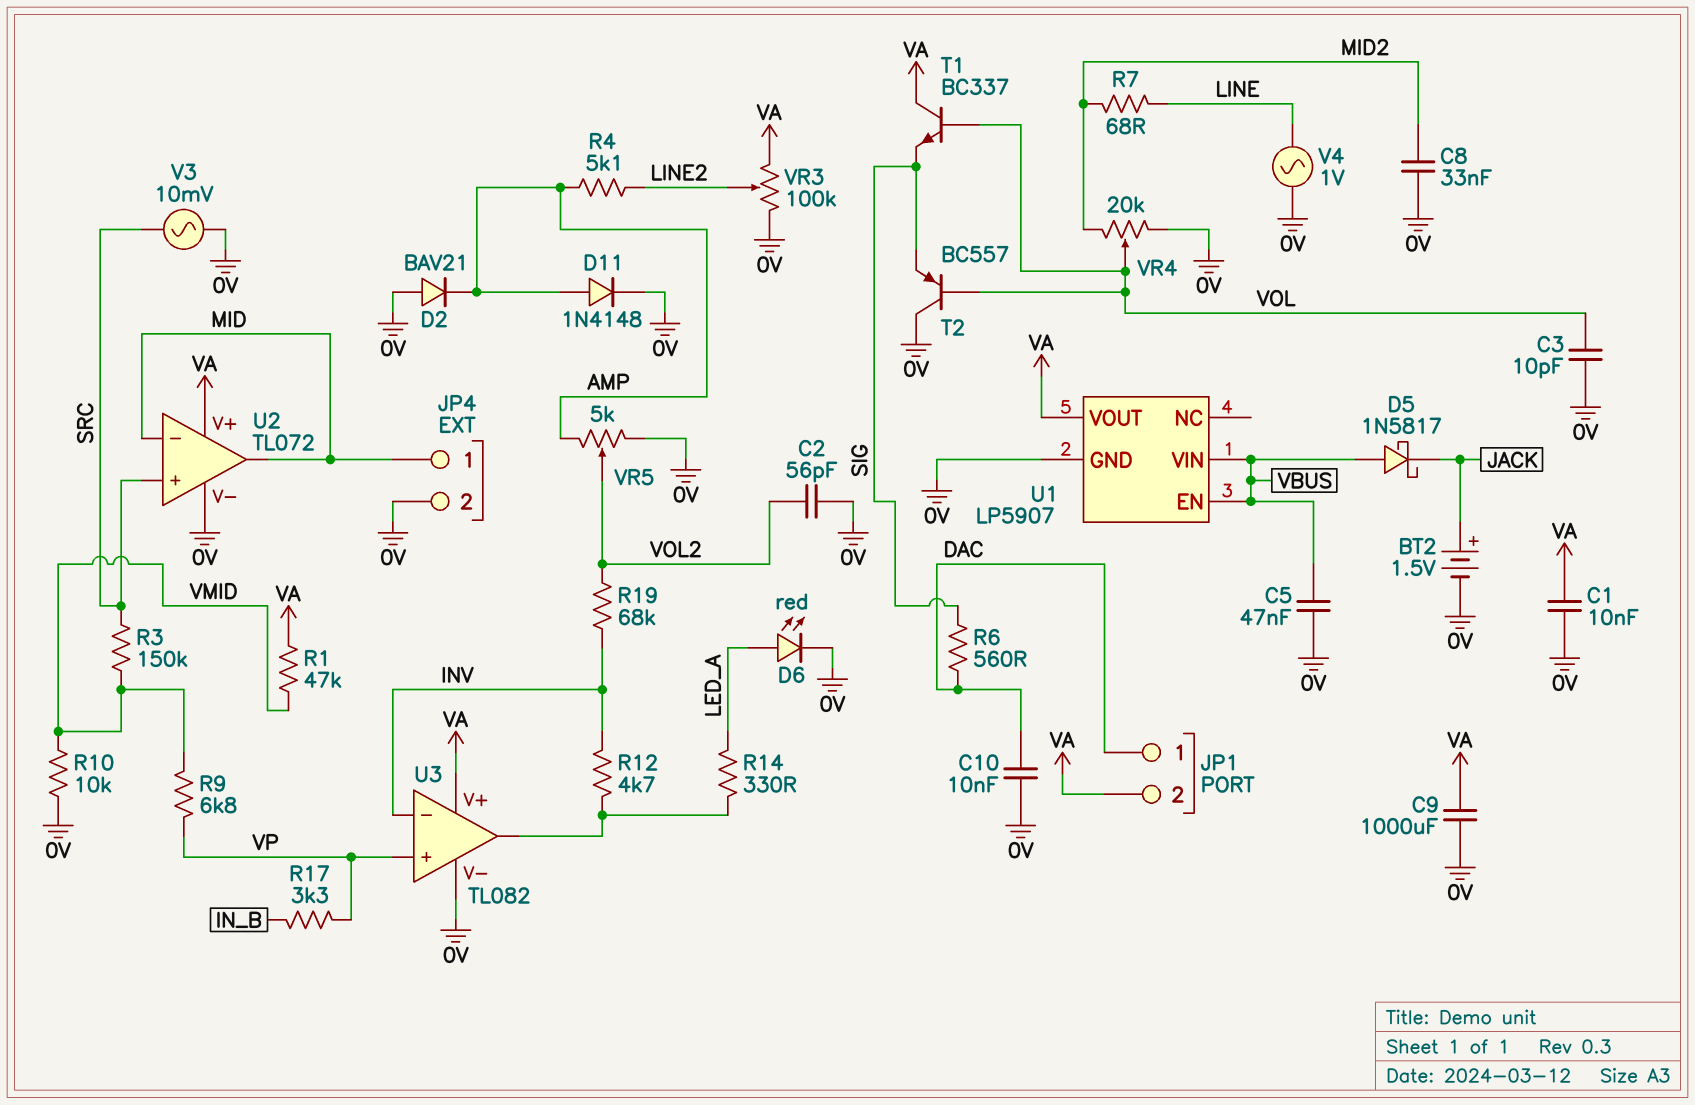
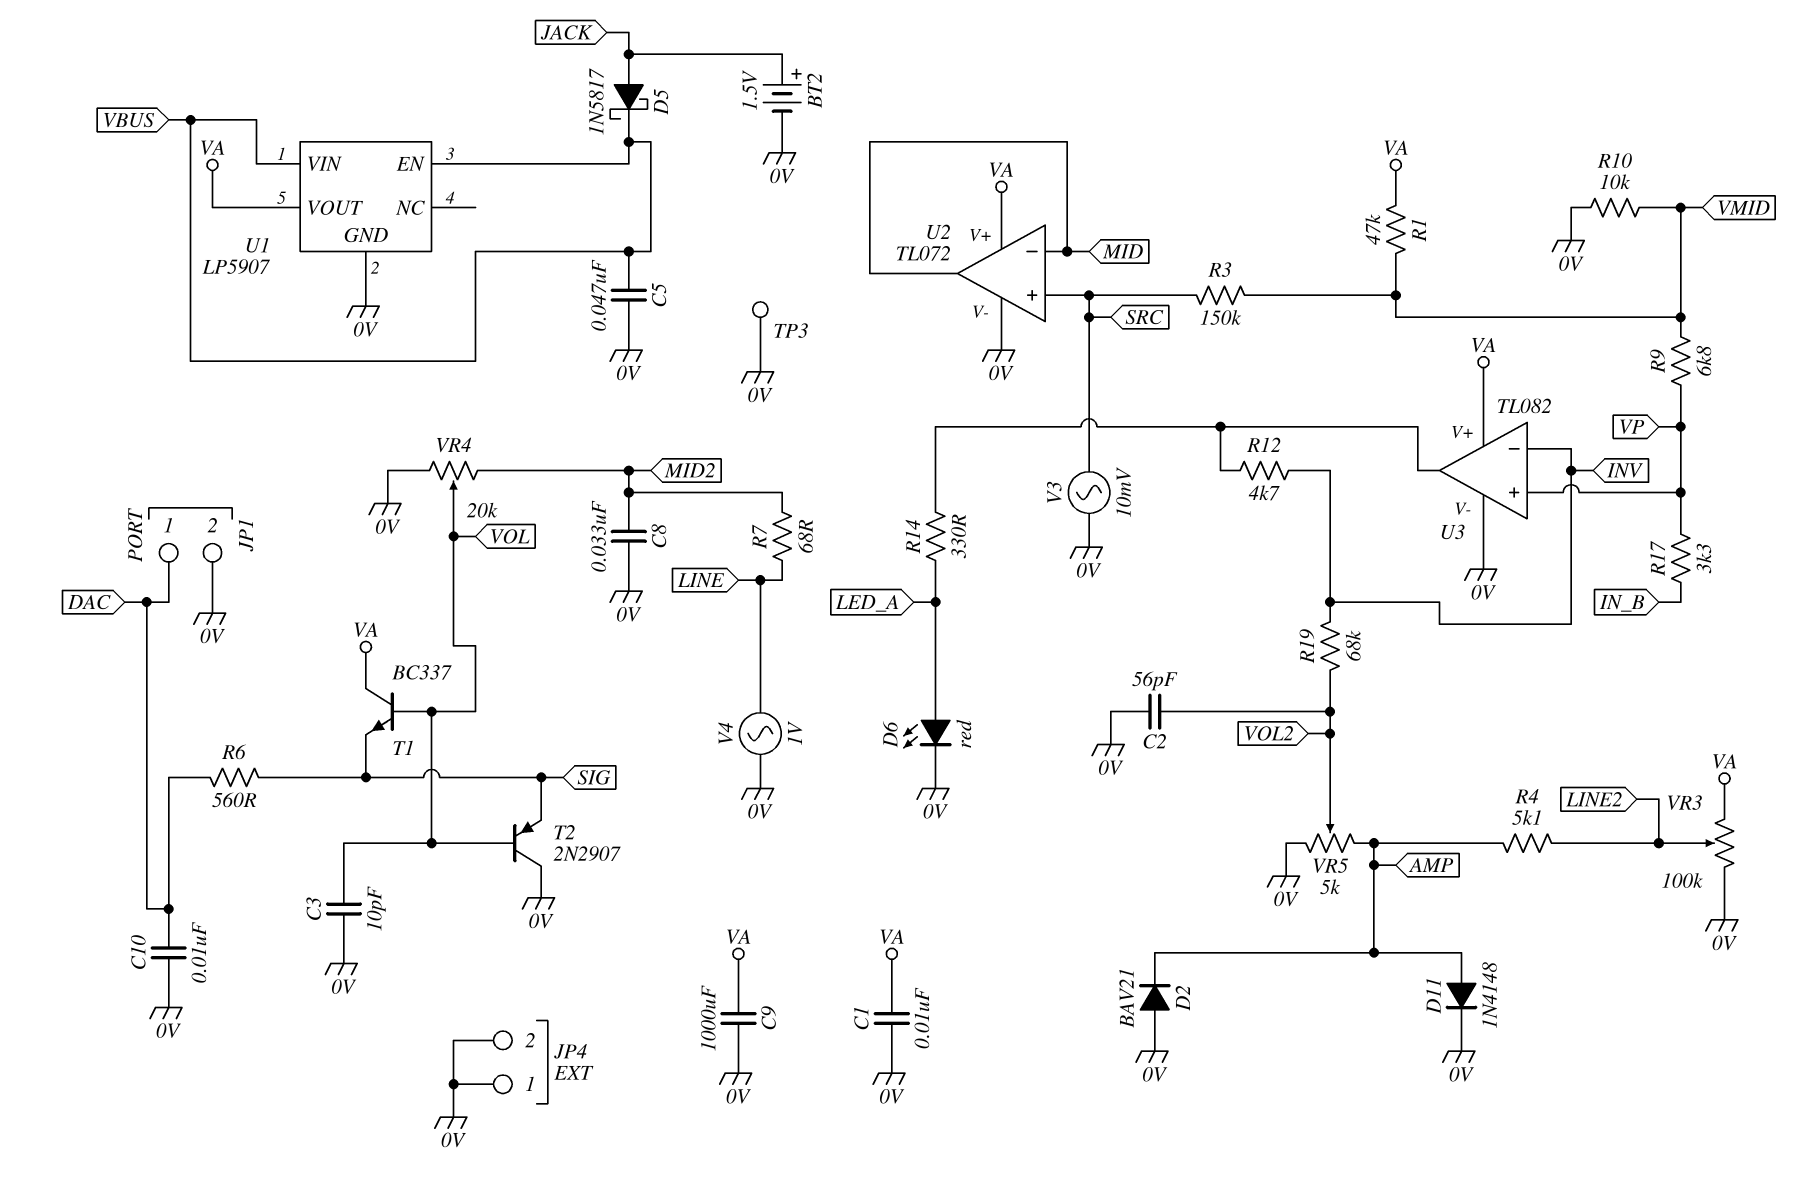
D5: schottky 1N5817 (A VBUS, K JACK) -> schottky 1N5817 (A JACK, K VBUS)
JP1 pin 2: VA -> 0V
JP4 pin 1: MID -> 0V
T2: PNP BC557 (B VOL, C 0V, E SIG) -> PNP 2N2907 (B VOL, C 0V, E SIG)
TP3: none -> test point (0V)

